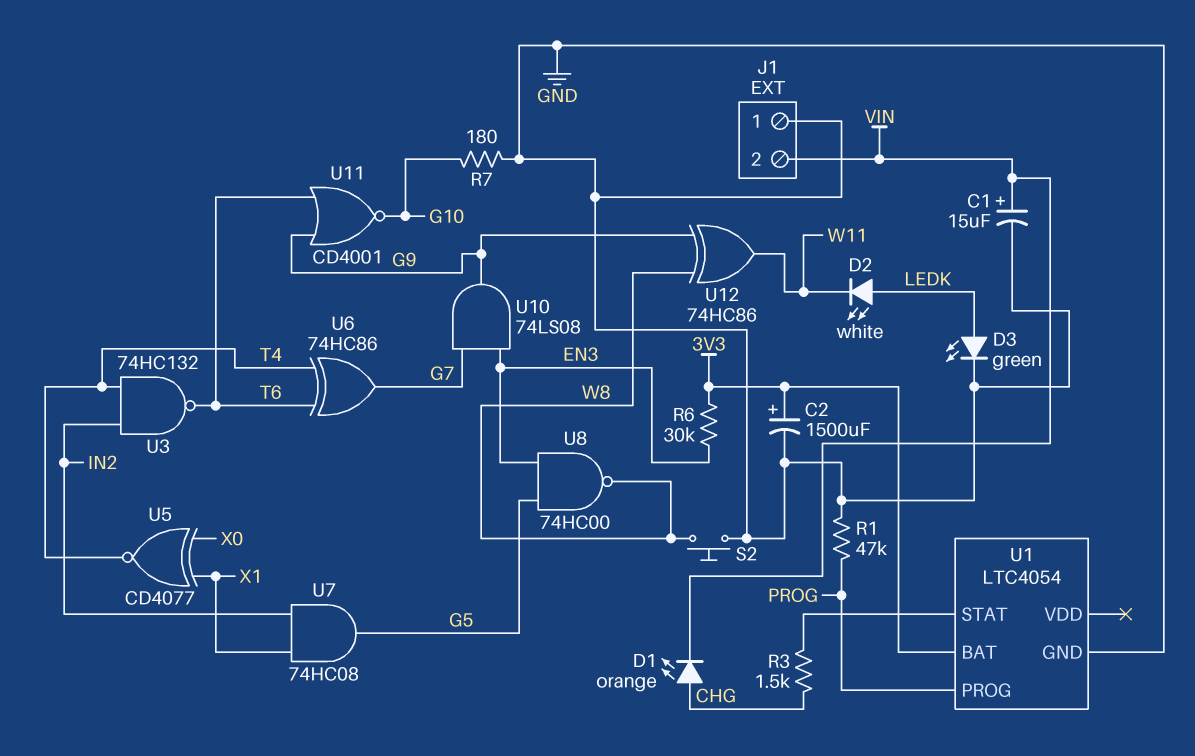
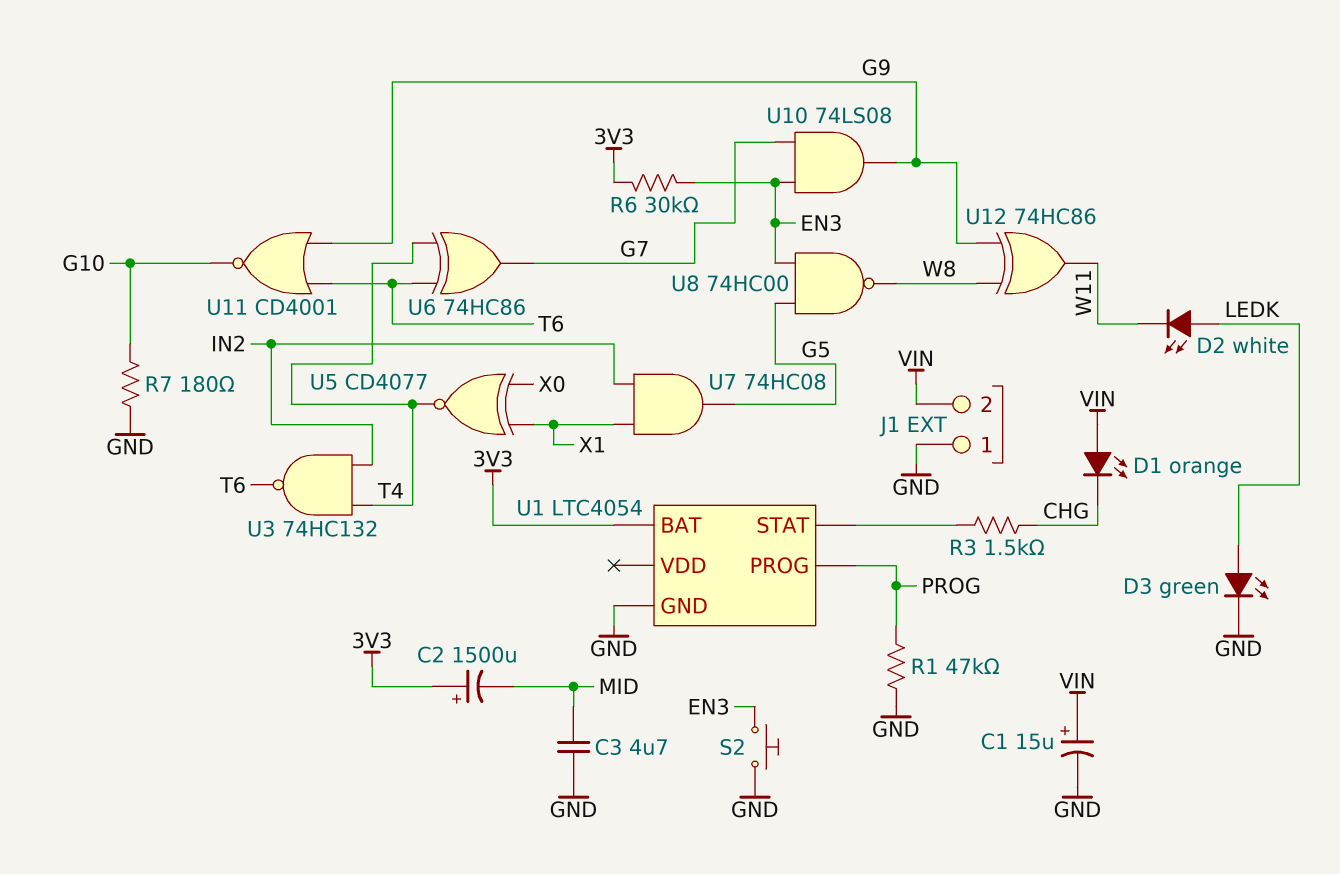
C2: 1500uF (plus 3V3, minus GND) -> 1500uF (plus 3V3, minus MID)
C3: none -> 4.7uF (GND, MID)
D1: LED orange (A CHG, K VIN) -> LED orange (A VIN, K CHG)
S2: button (GND, W8) -> button (EN3, GND)

